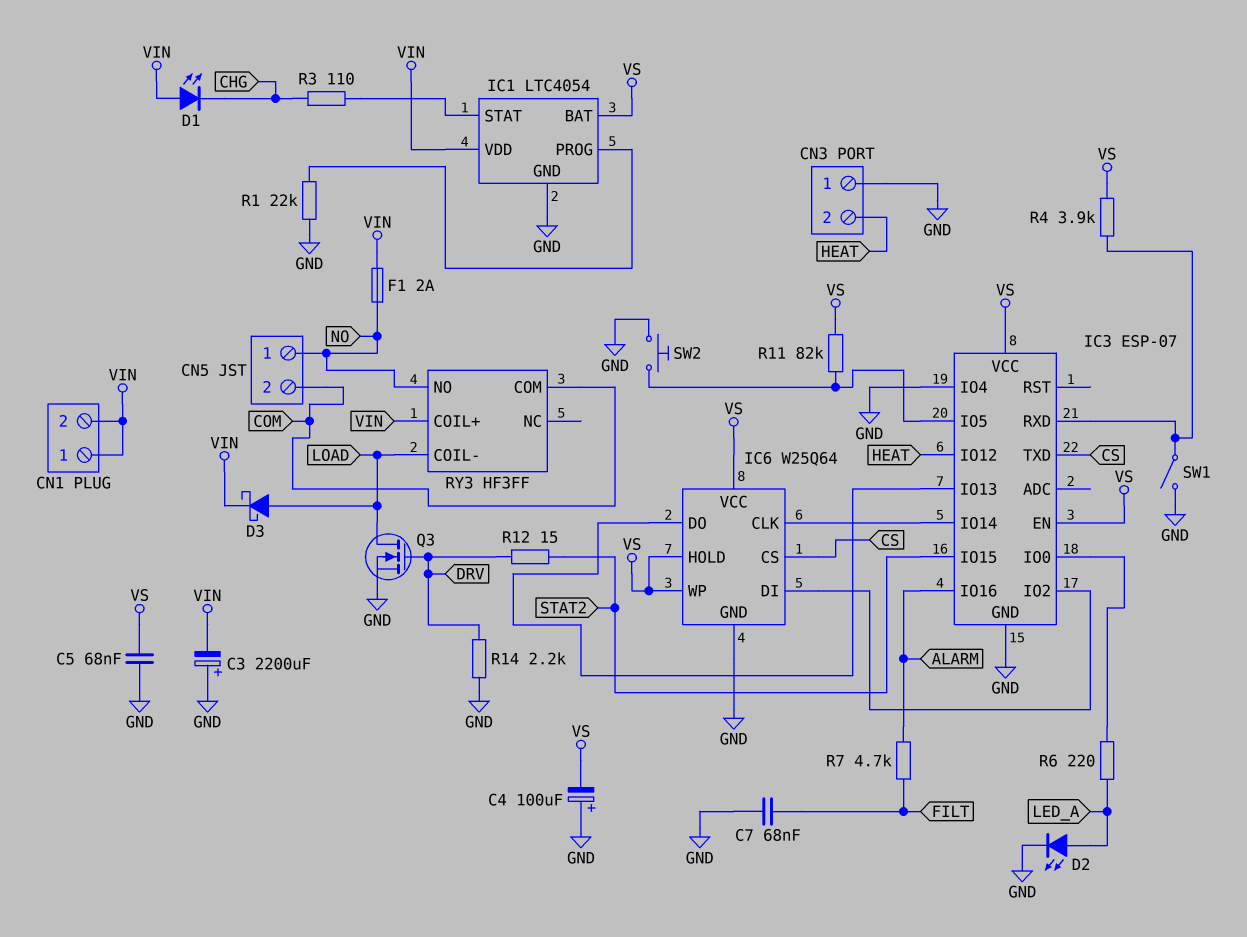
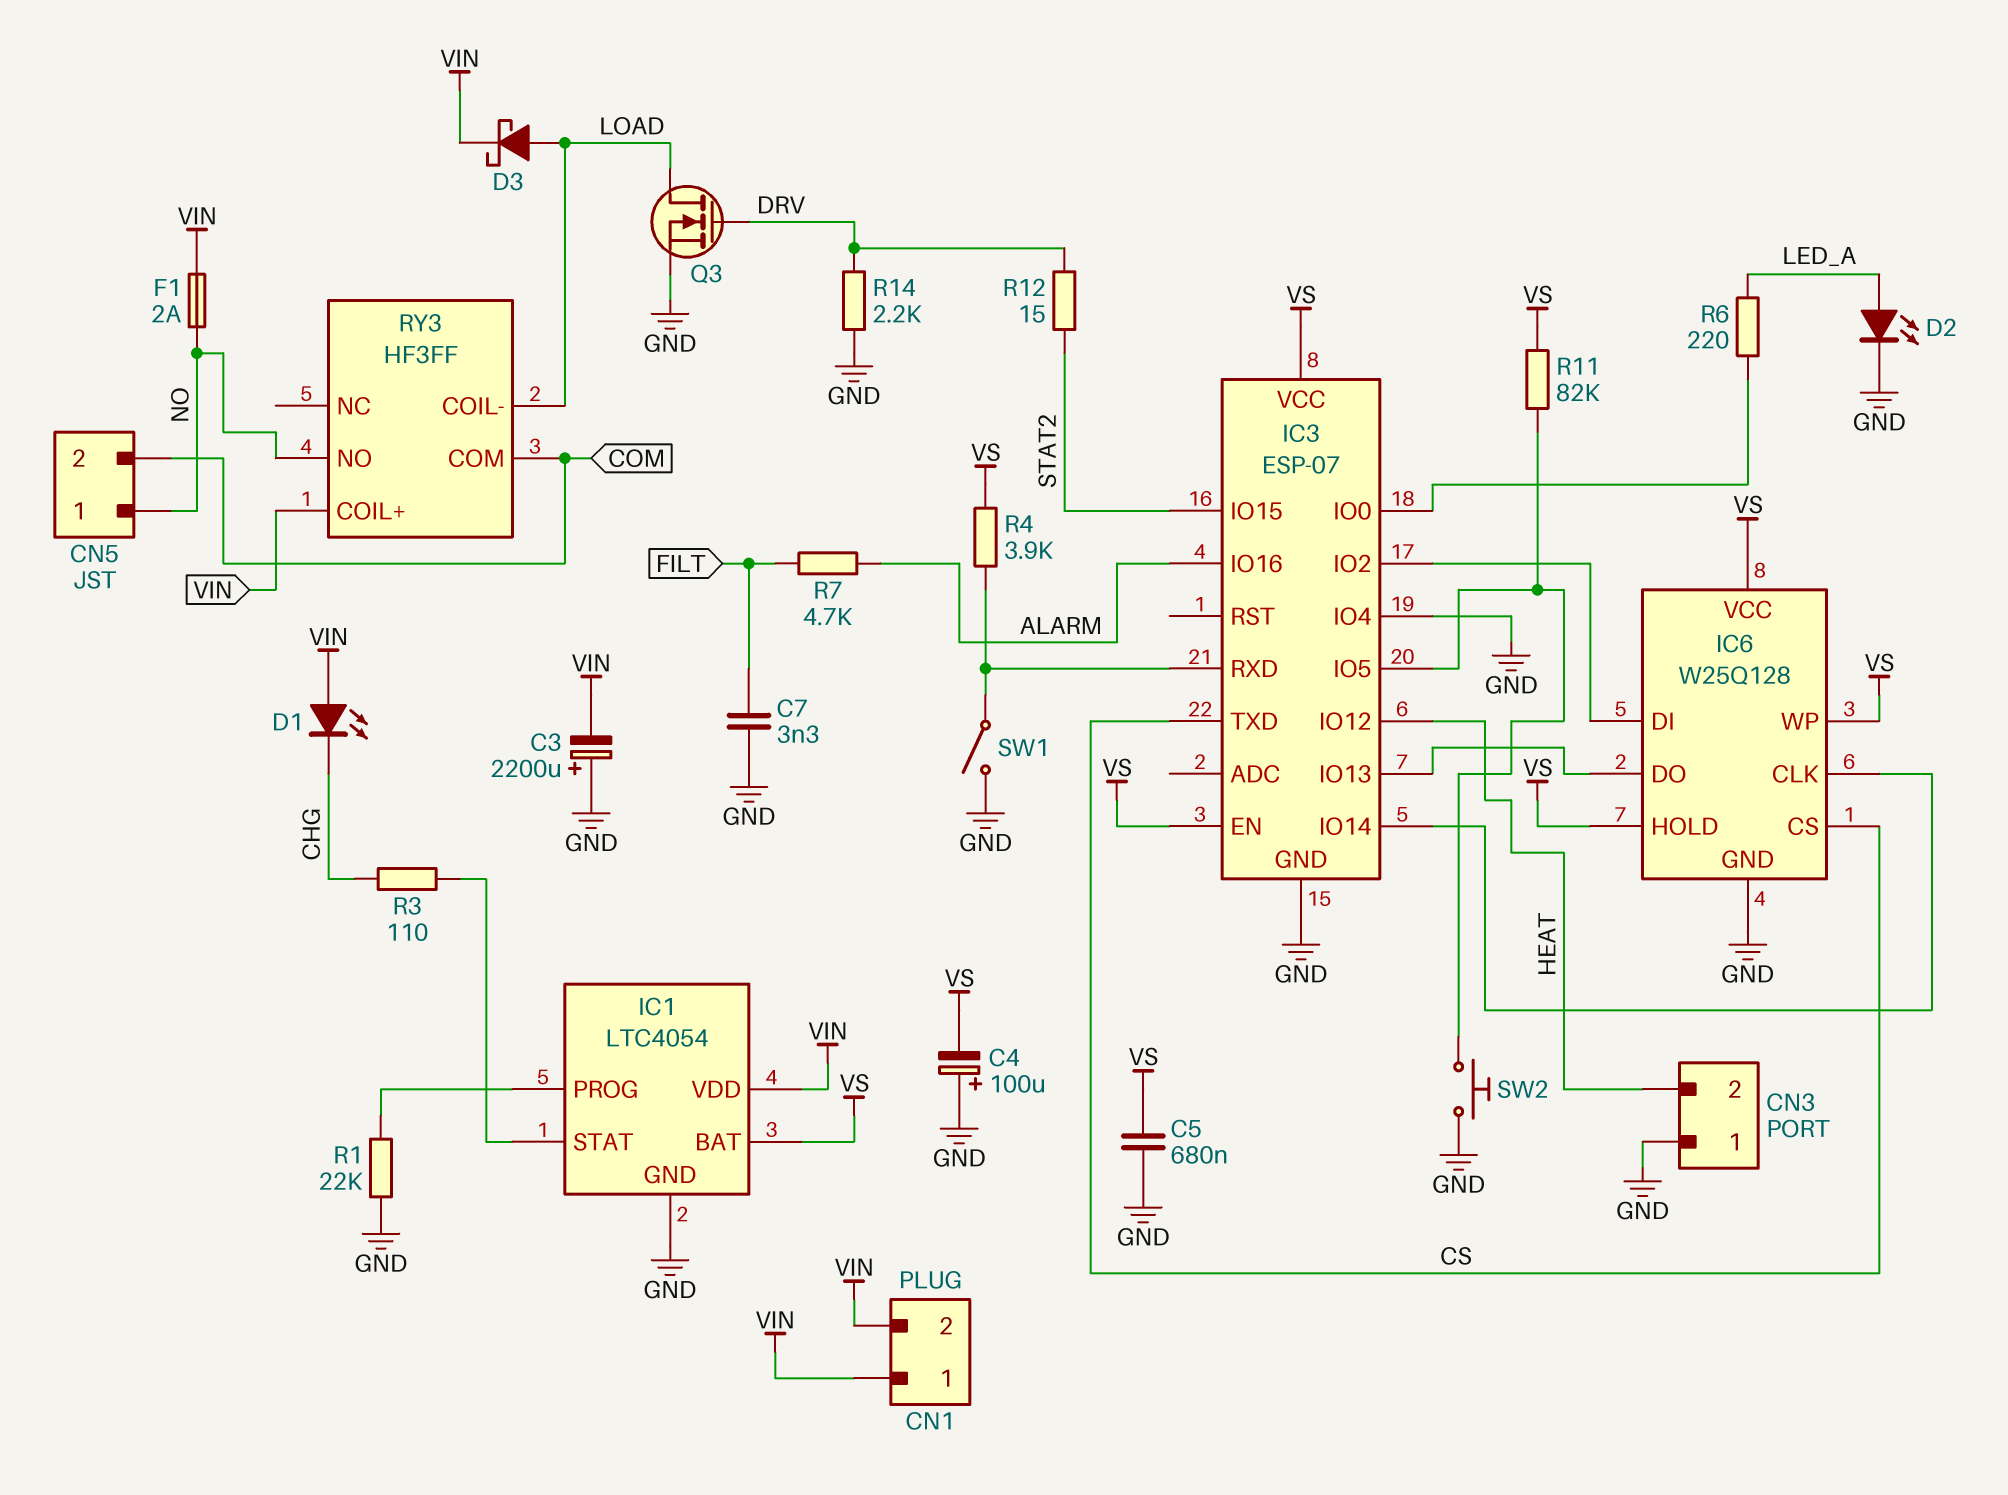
C5: 68nF (GND, VS) -> 680nF (GND, VS)
C7: 68nF (FILT, GND) -> 3.3nF (FILT, GND)
IC6: W25Q64 -> W25Q128

